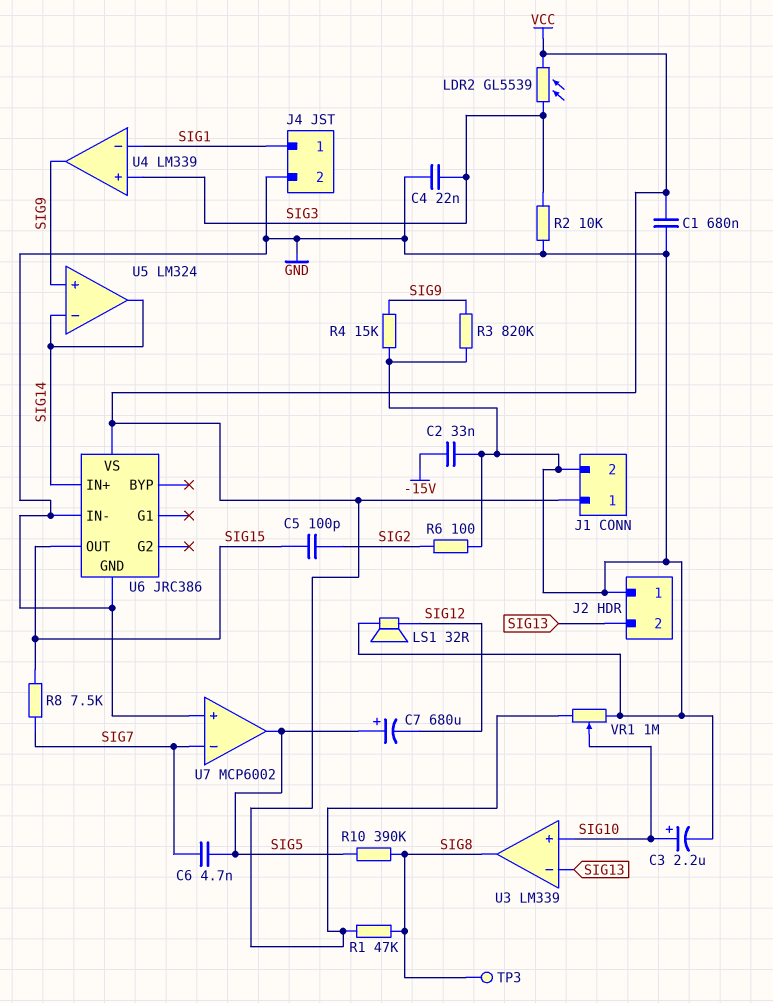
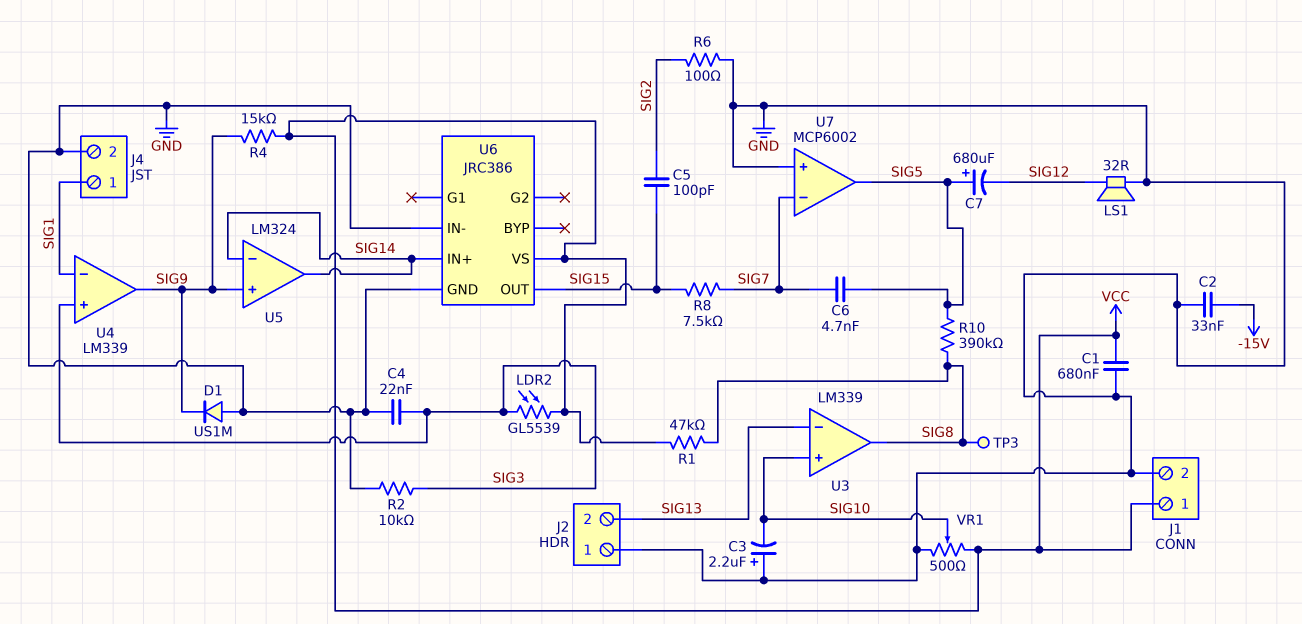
C3: 2.2uF (plus SIG10, minus GND) -> 2.2uF (plus GND, minus SIG10)
D1: none -> diode US1M (A GND, K SIG9)
R3: 820k (GND, SIG9) -> none
R4: 15k (GND, SIG9) -> 15k (SIG9, VCC)
VR1: 1M (GND, VCC, wiper SIG10) -> 500 (GND, VCC, wiper SIG10)

